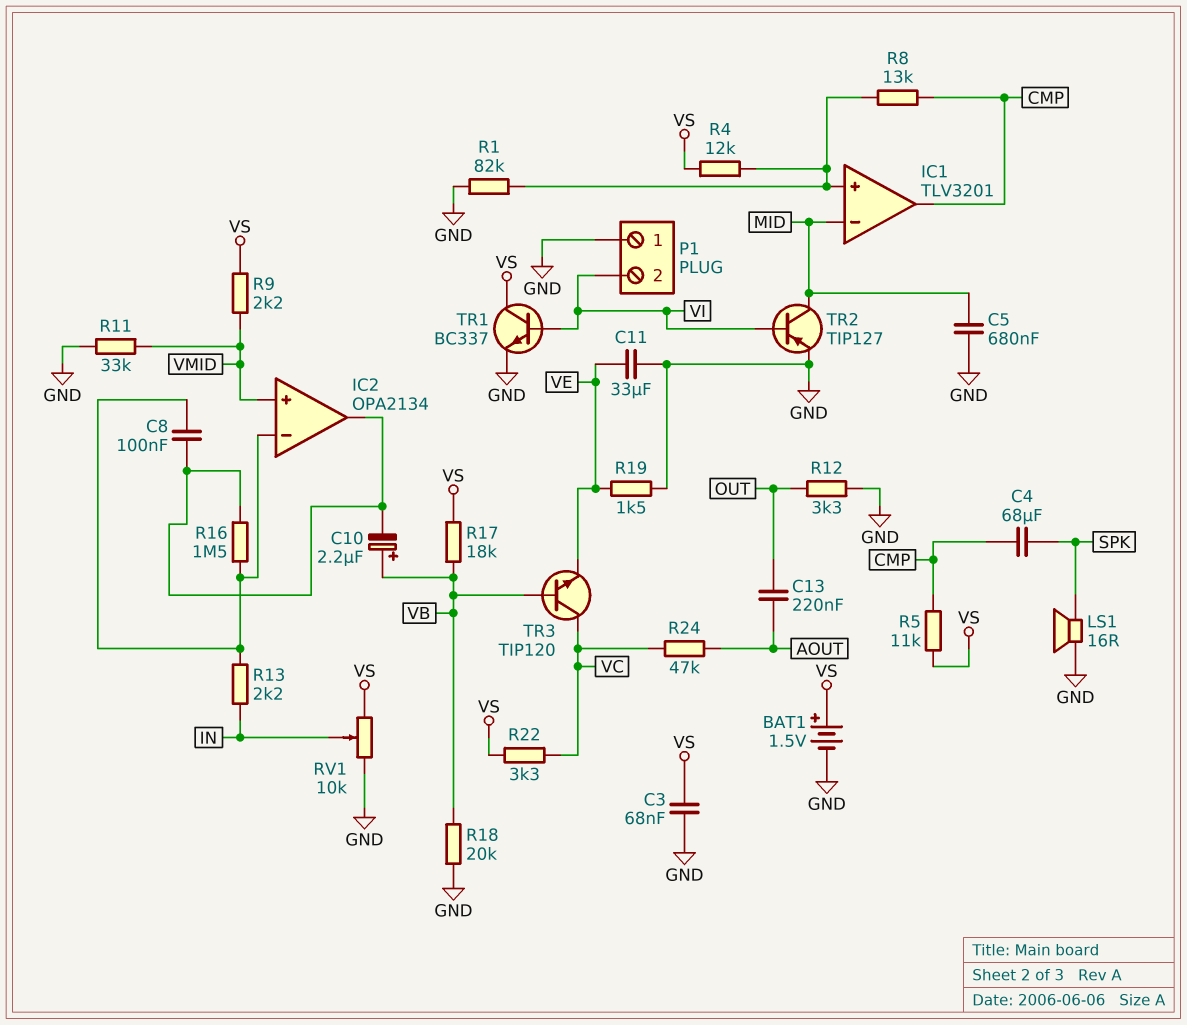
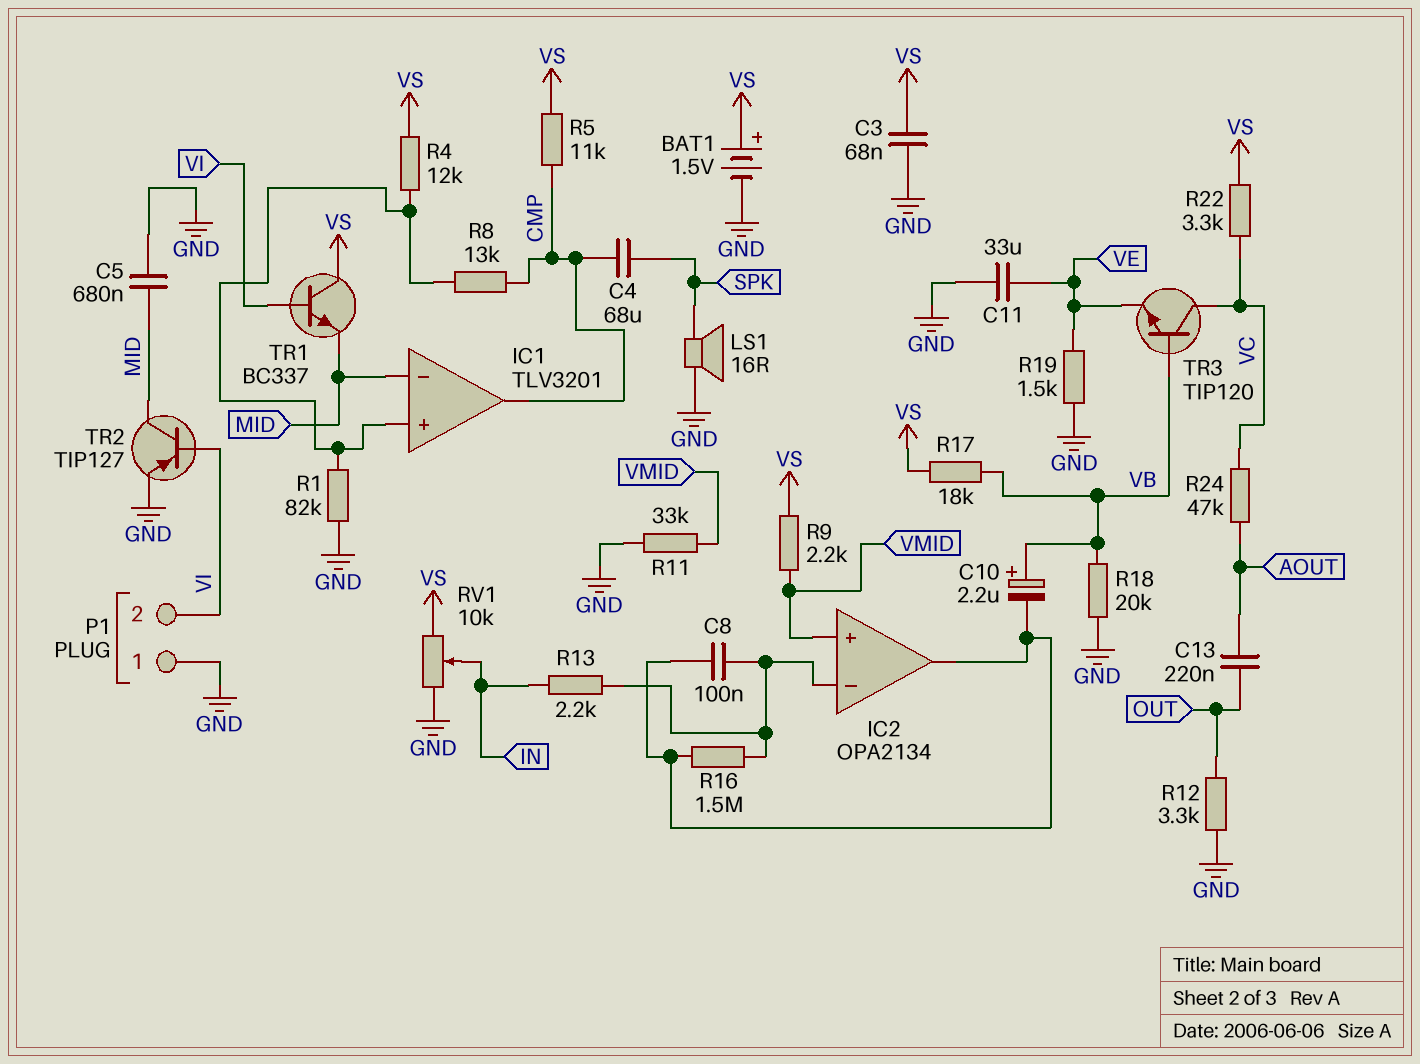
TR1: NPN BC337 (B VI, C VS, E GND) -> NPN BC337 (B VI, C VS, E MID)

